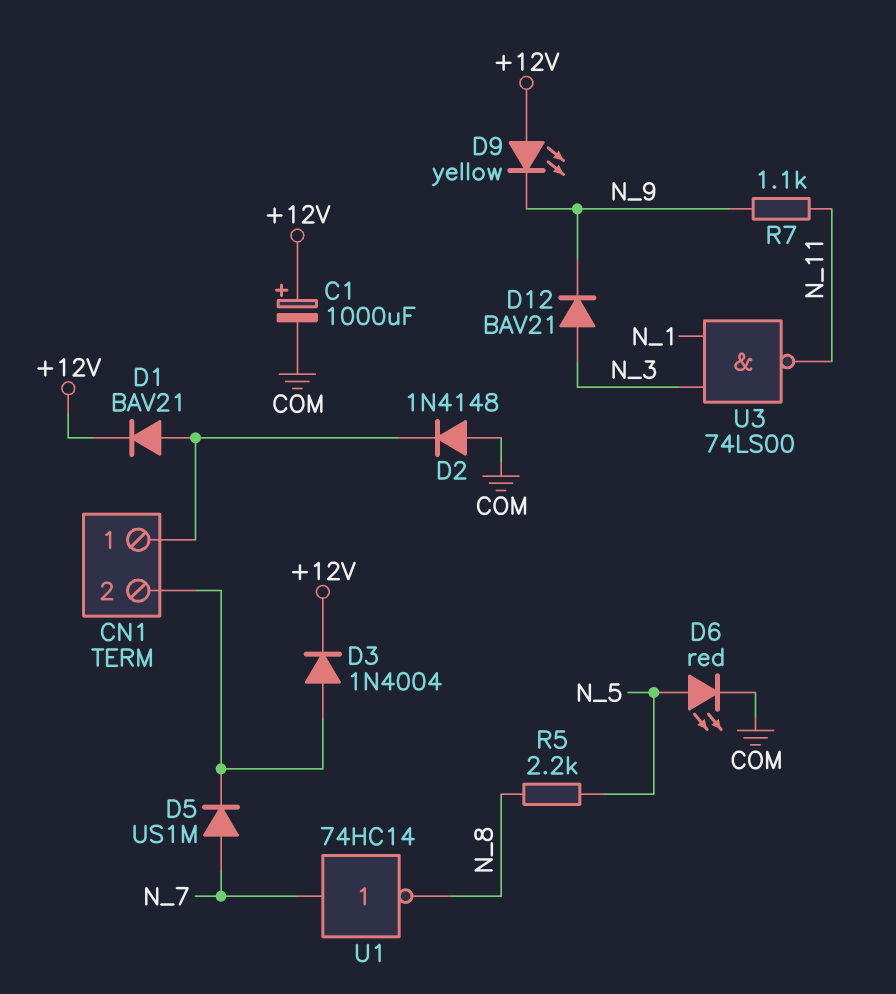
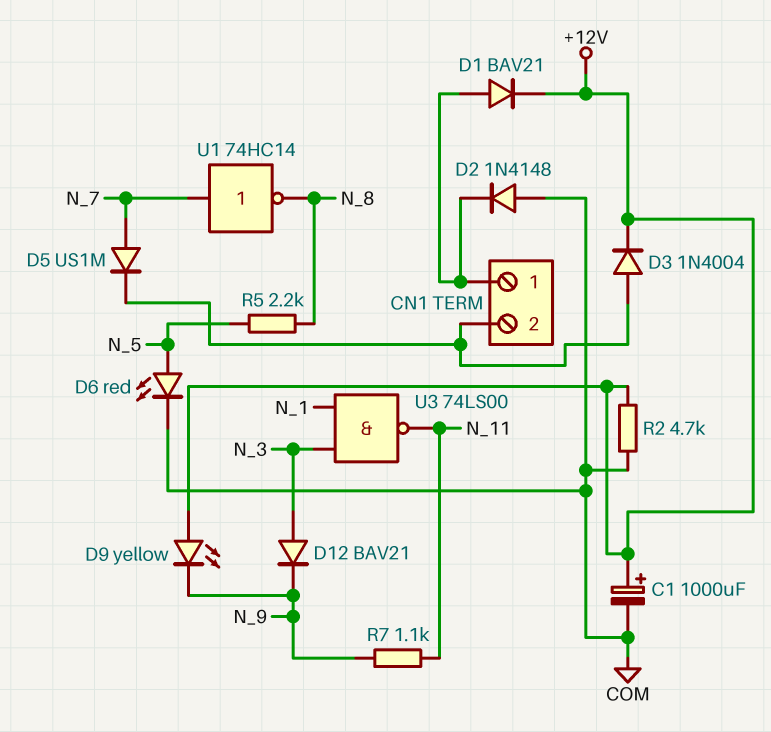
R2: none -> 4.7k (+12V, COM)

